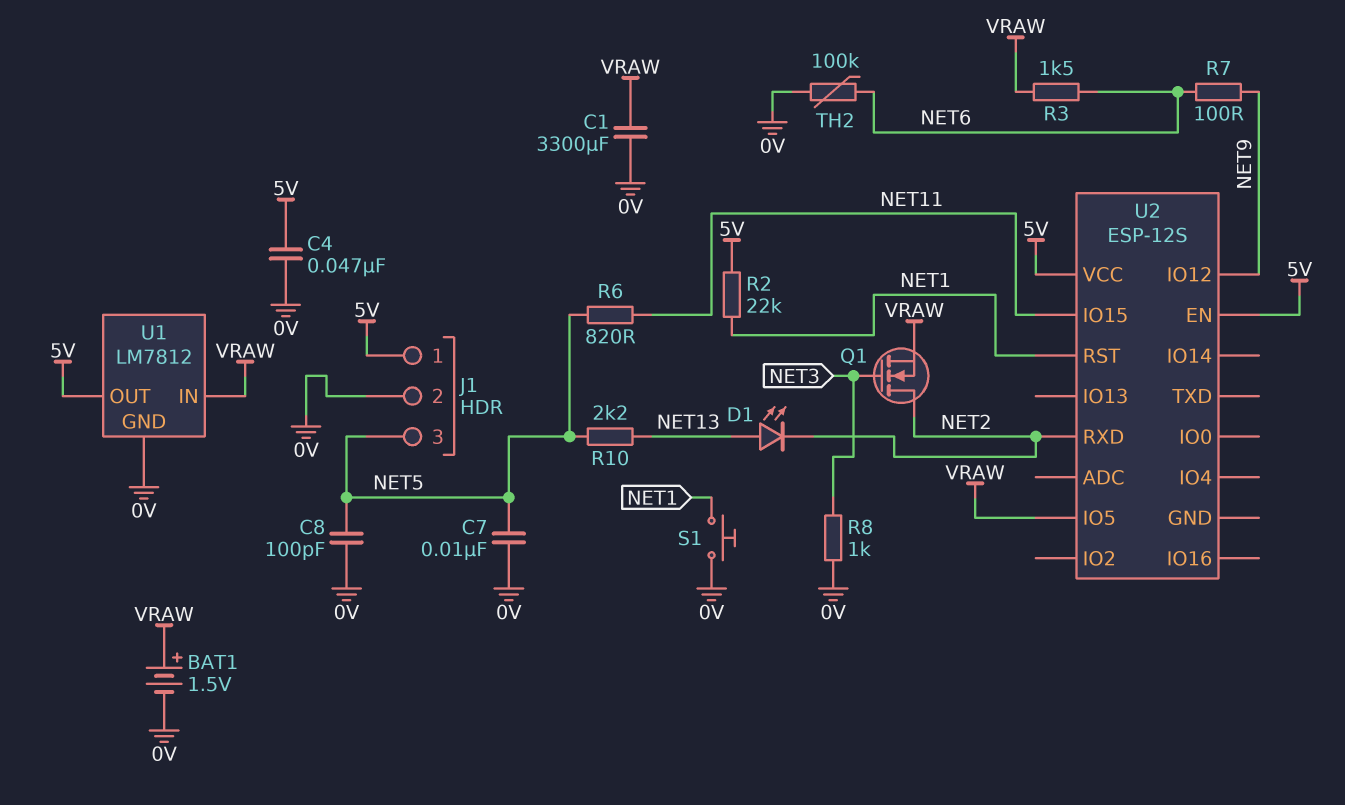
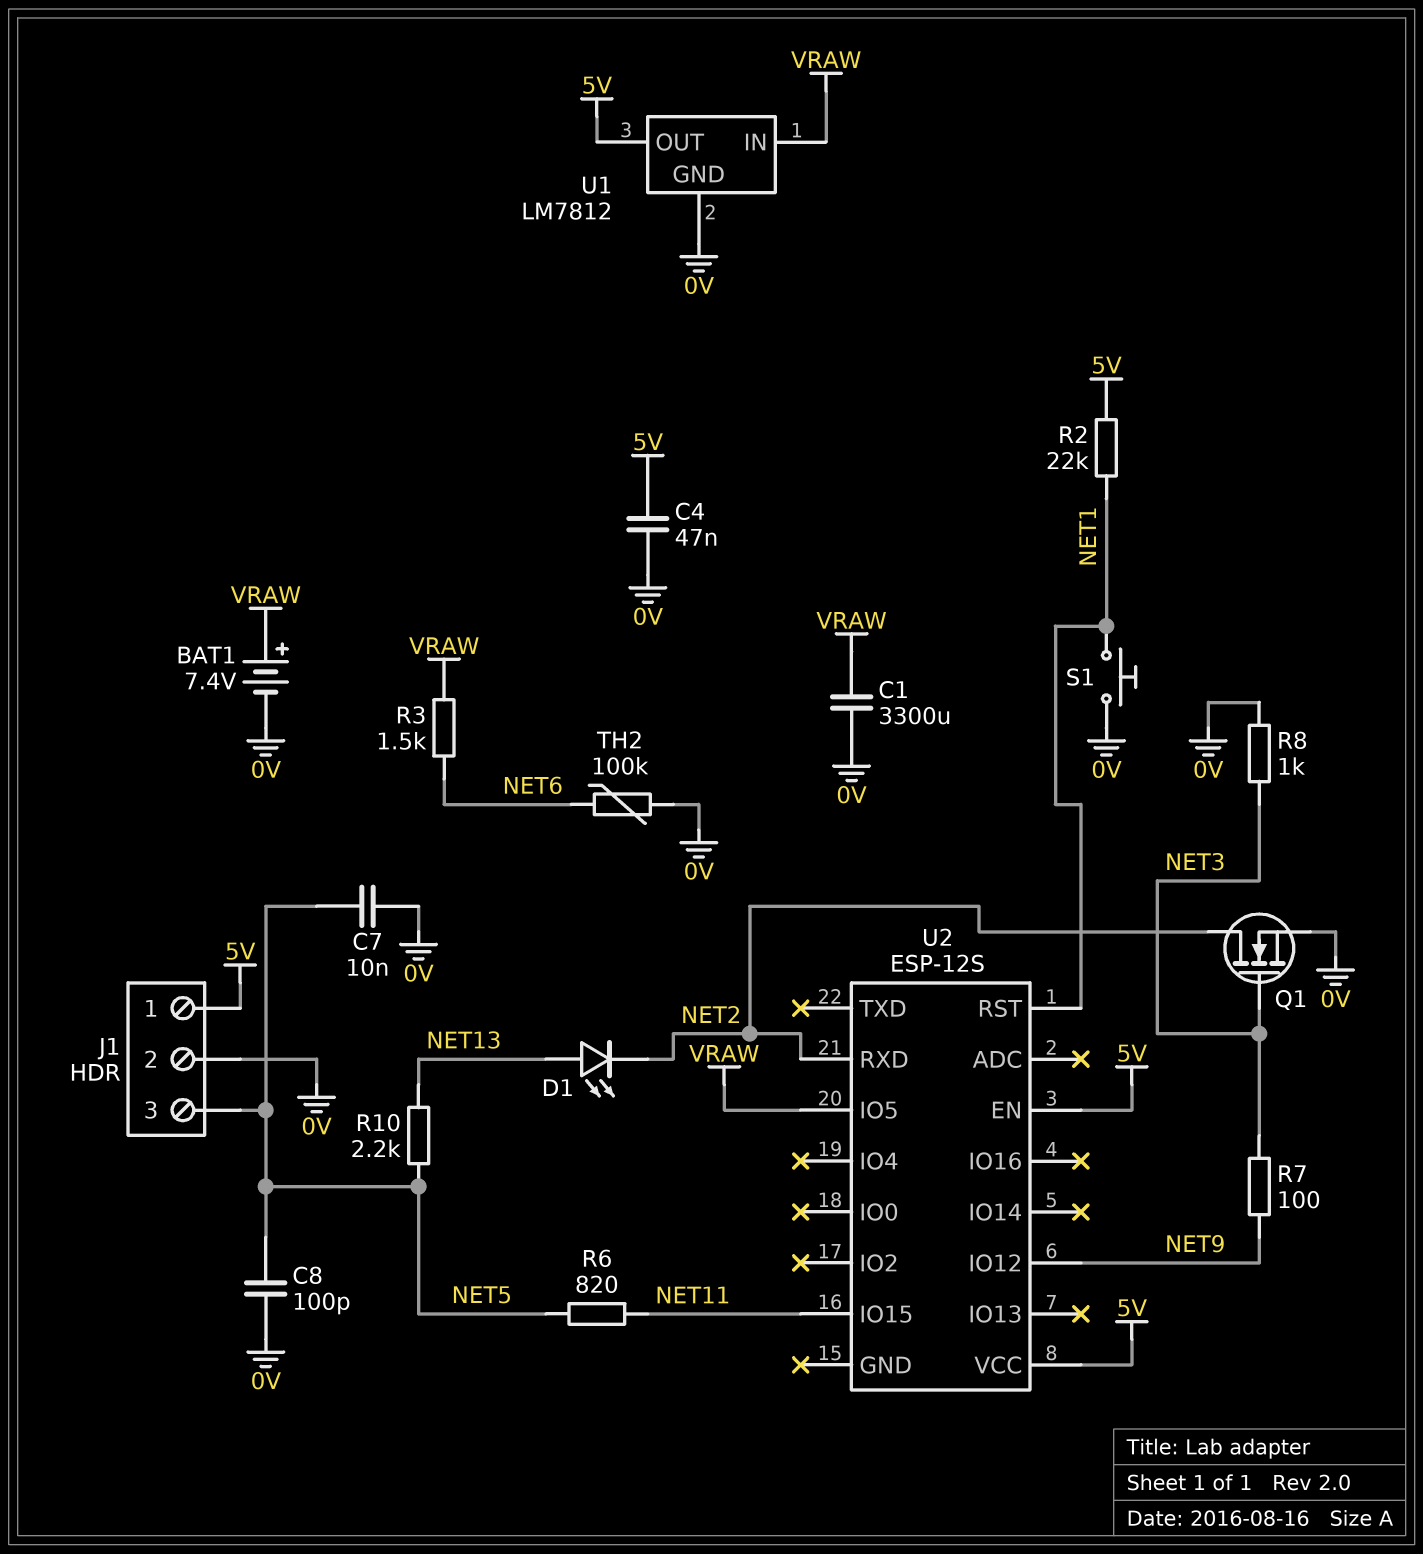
BAT1: 1.5V (plus VRAW, minus 0V) -> 7.4V (plus VRAW, minus 0V)
Q1: NMOS (G NET3, D NET2, S VRAW) -> NMOS (G NET3, D NET2, S 0V)
R7: 100 (NET6, NET9) -> 100 (NET3, NET9)

